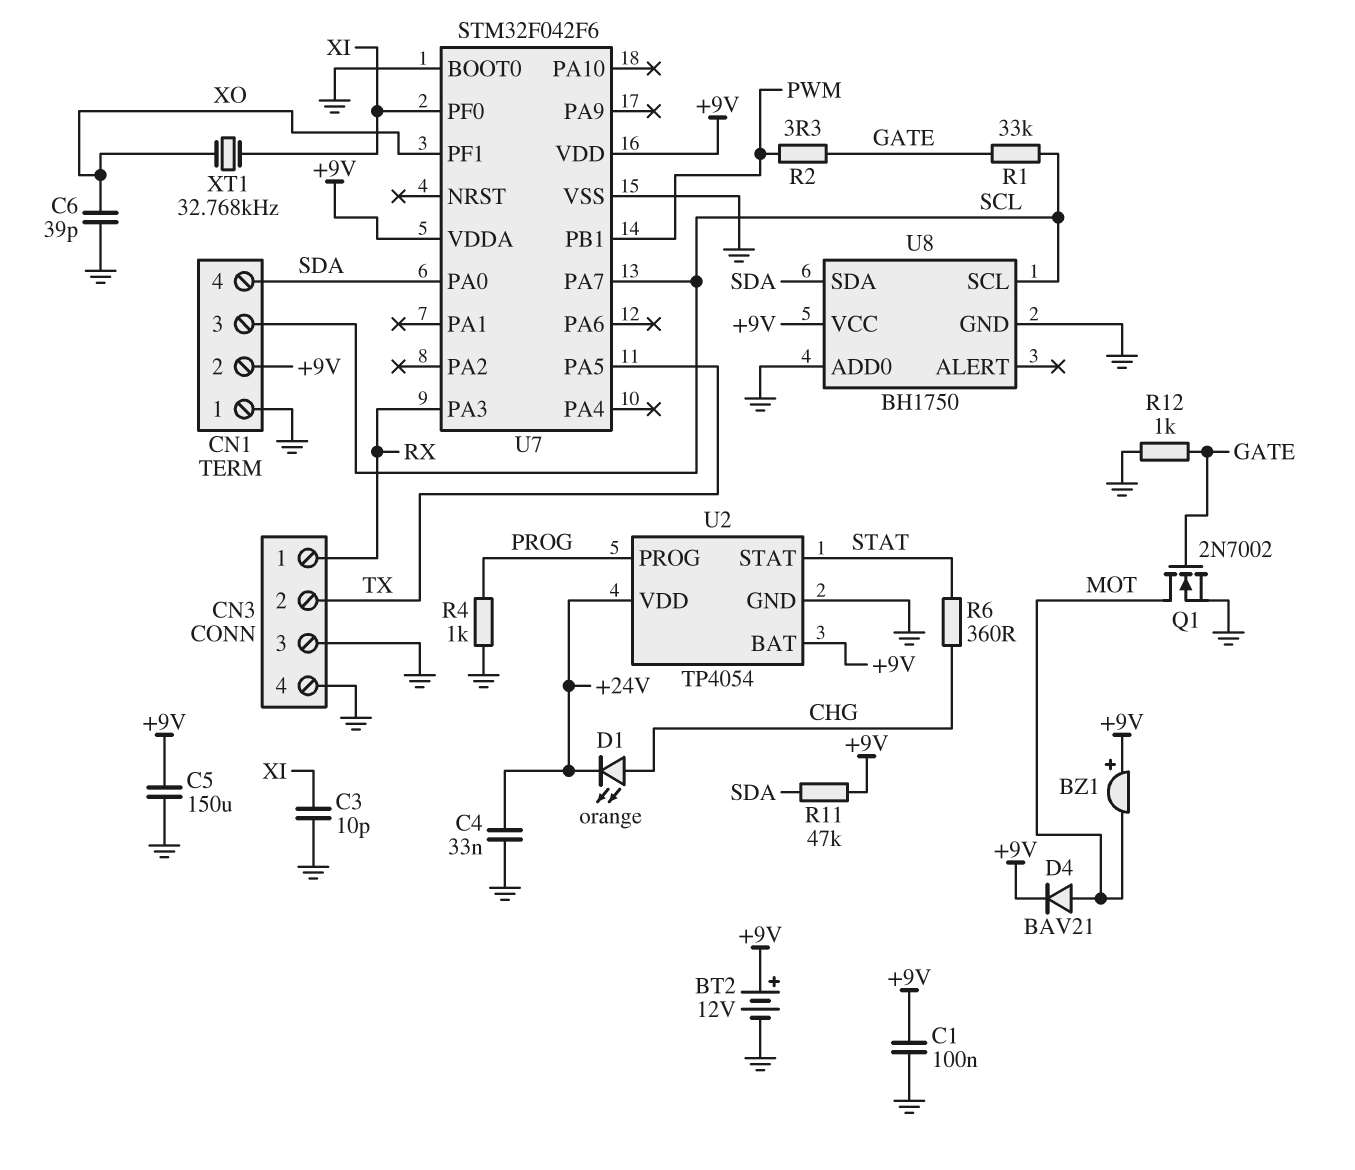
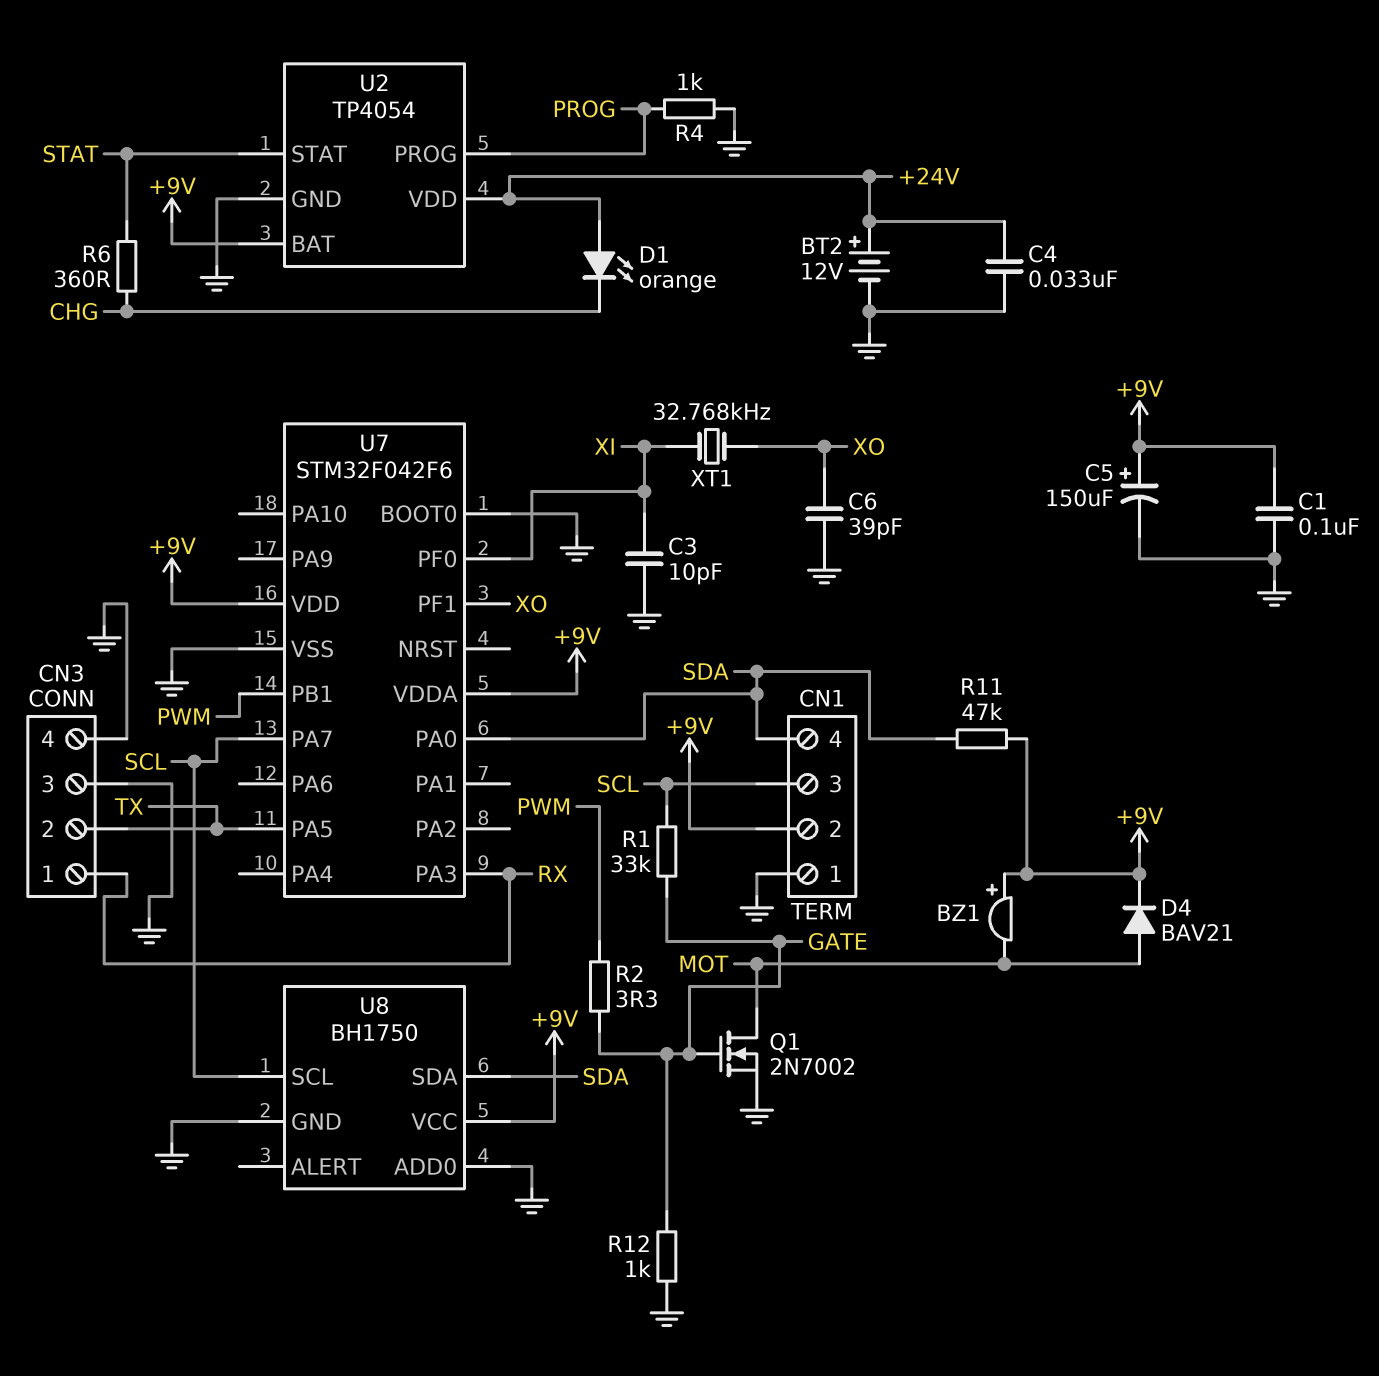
BT2: 12V (plus +9V, minus GND) -> 12V (plus +24V, minus GND)
C5: 150uF (+9V, GND) -> 150uF (plus +9V, minus GND)
D1: LED orange (A CHG, K +24V) -> LED orange (A +24V, K CHG)

